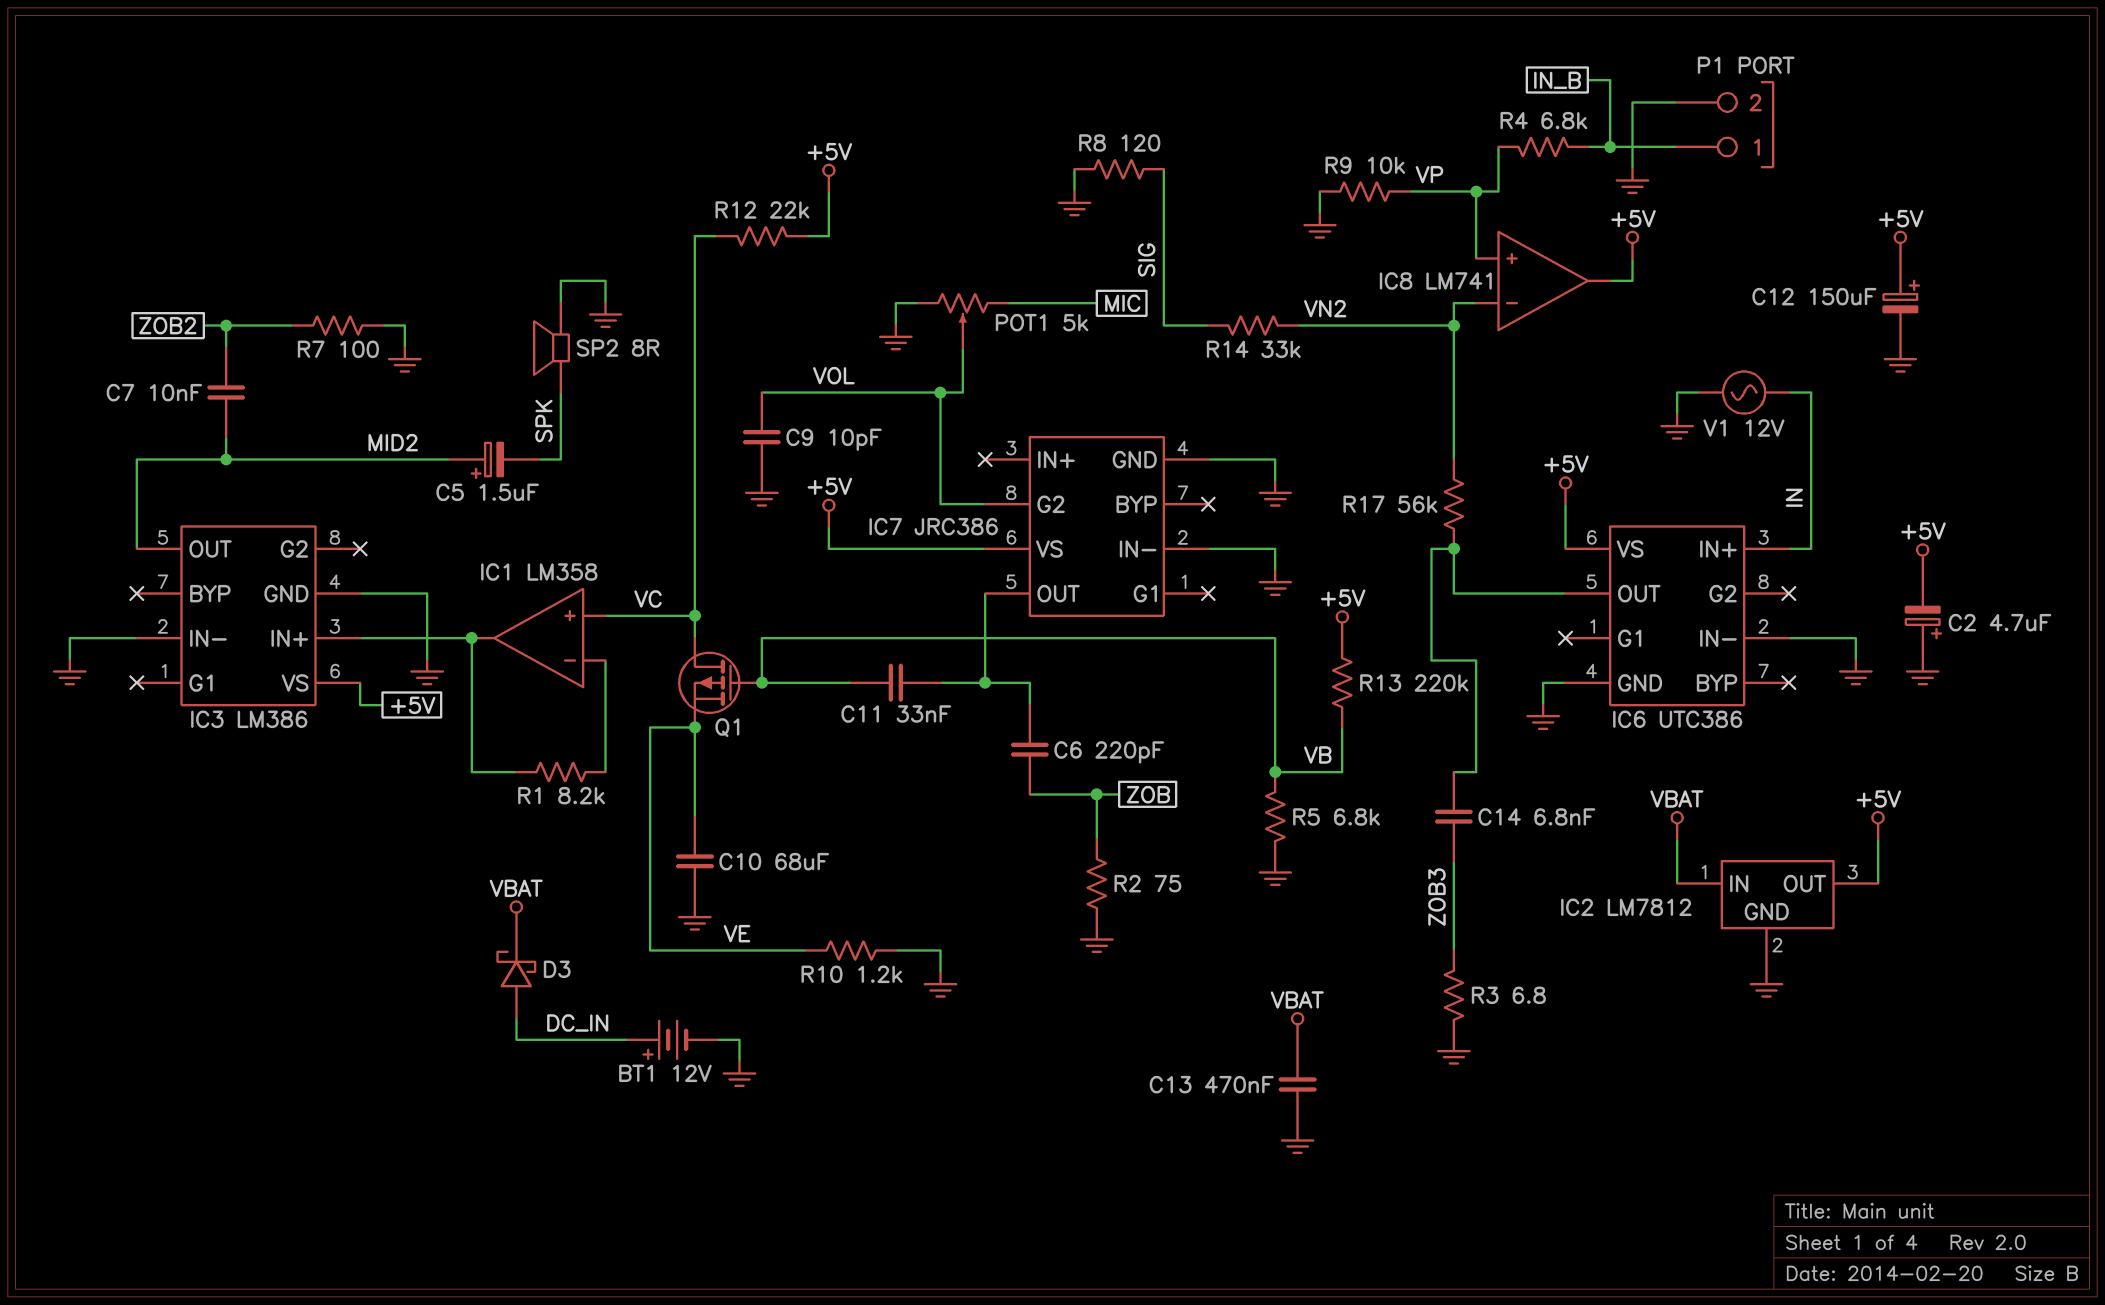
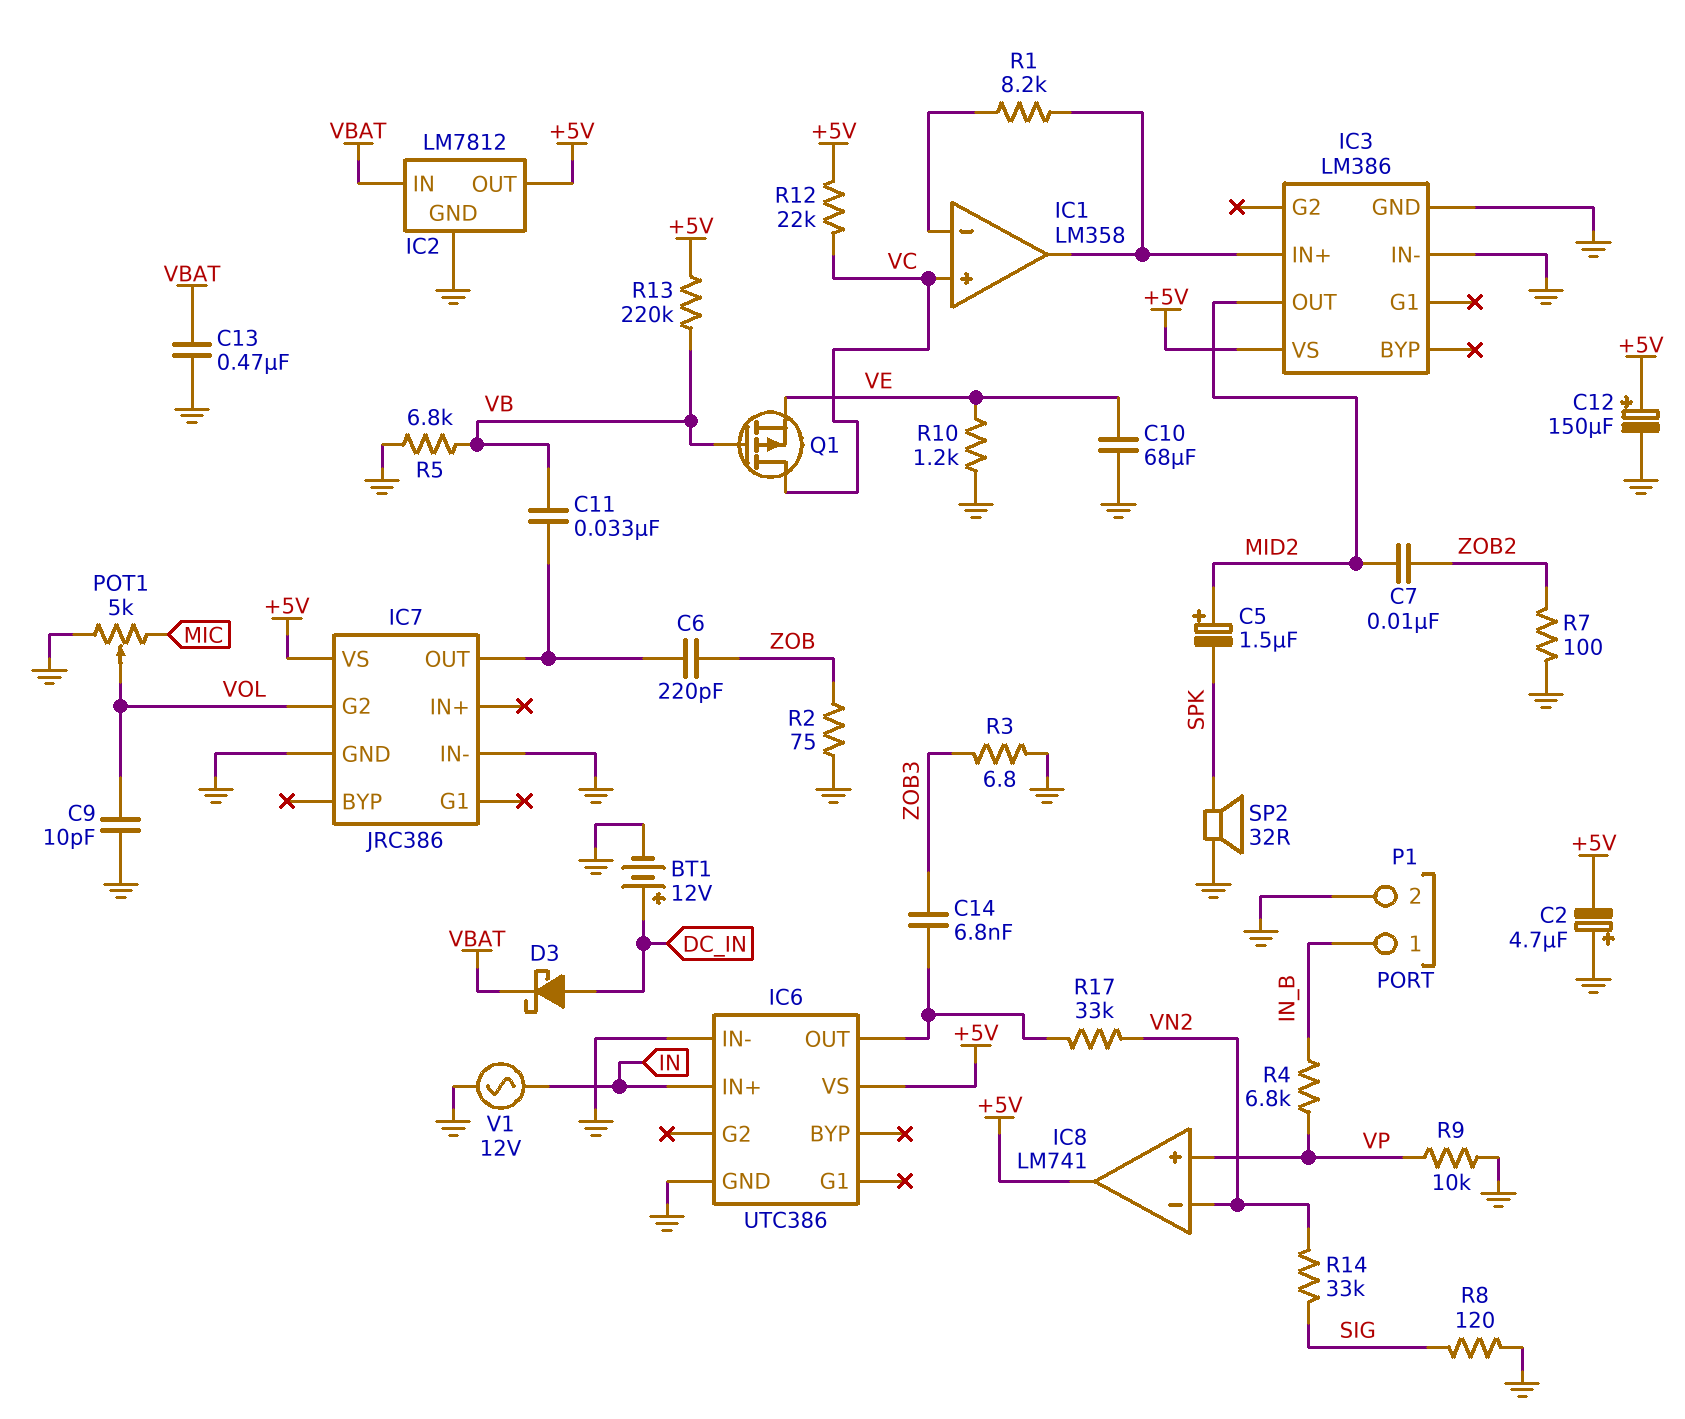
R17: 56k (IC6/OUT, VN2) -> 33k (IC6/OUT, VN2)
SP2: speaker 8R (GND, SPK) -> speaker 32R (GND, SPK)

